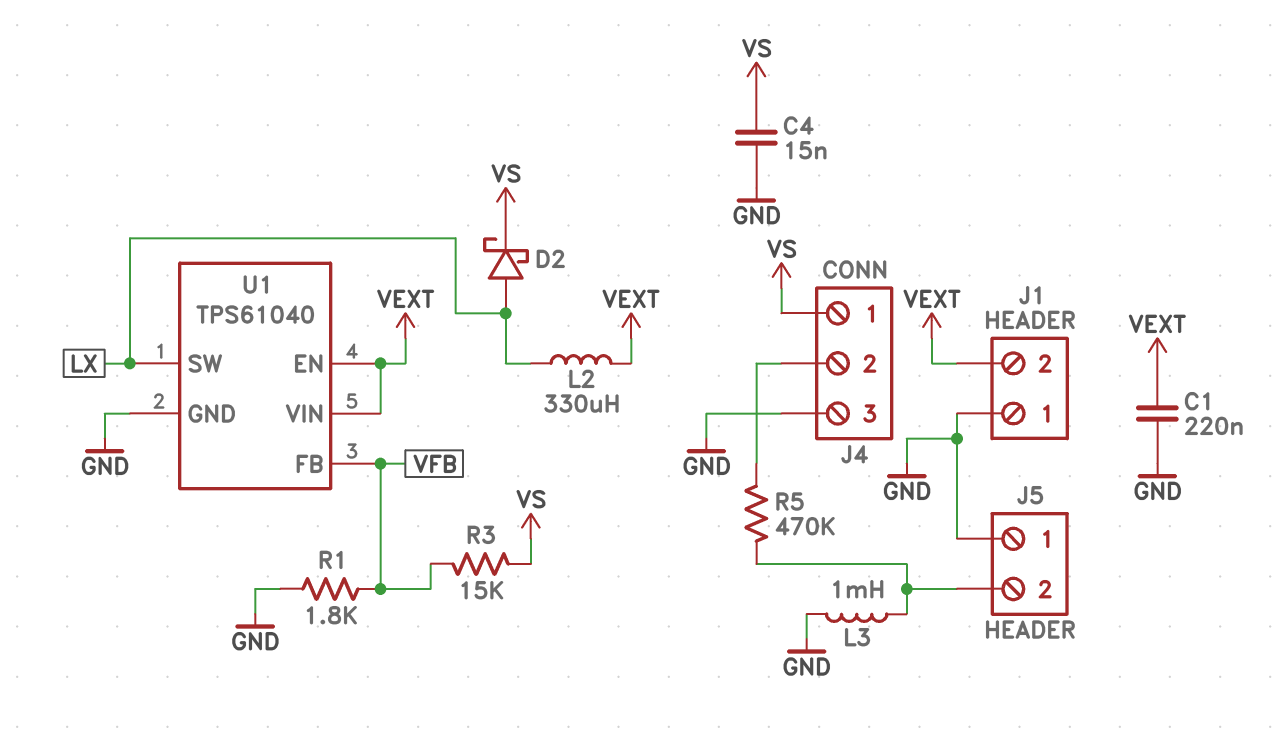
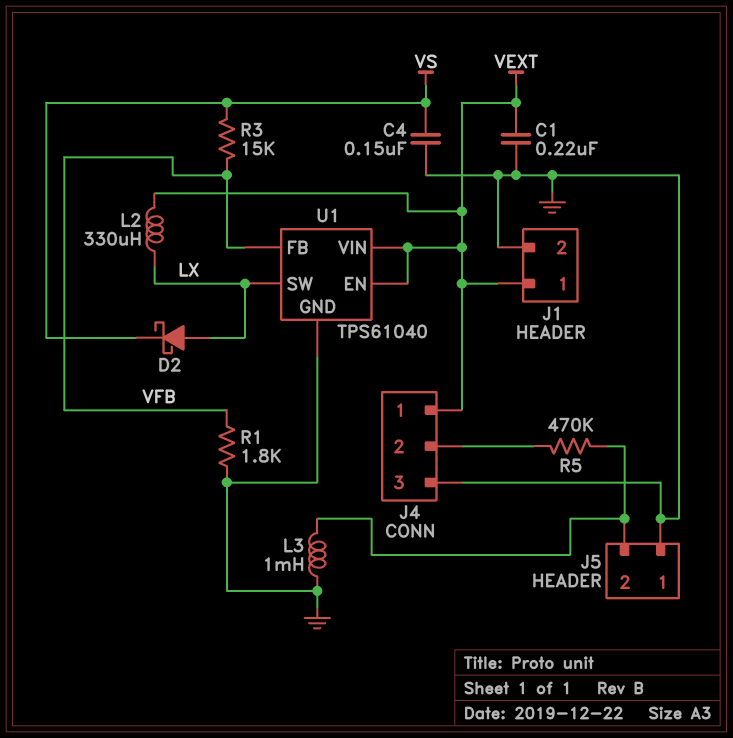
C4: 15nF (GND, VS) -> 150nF (GND, VS)
J1 pin 1: GND -> VEXT
J1 pin 2: VEXT -> GND
J4 pin 1: VS -> VEXT

